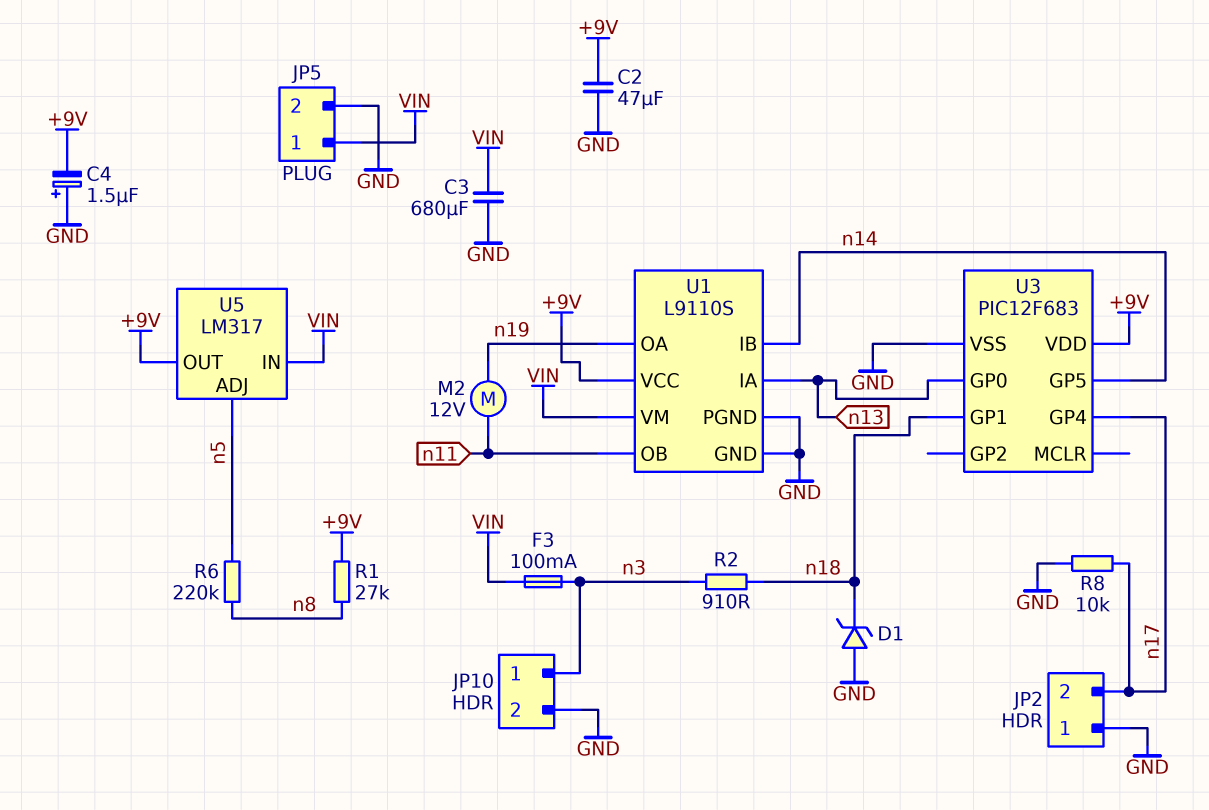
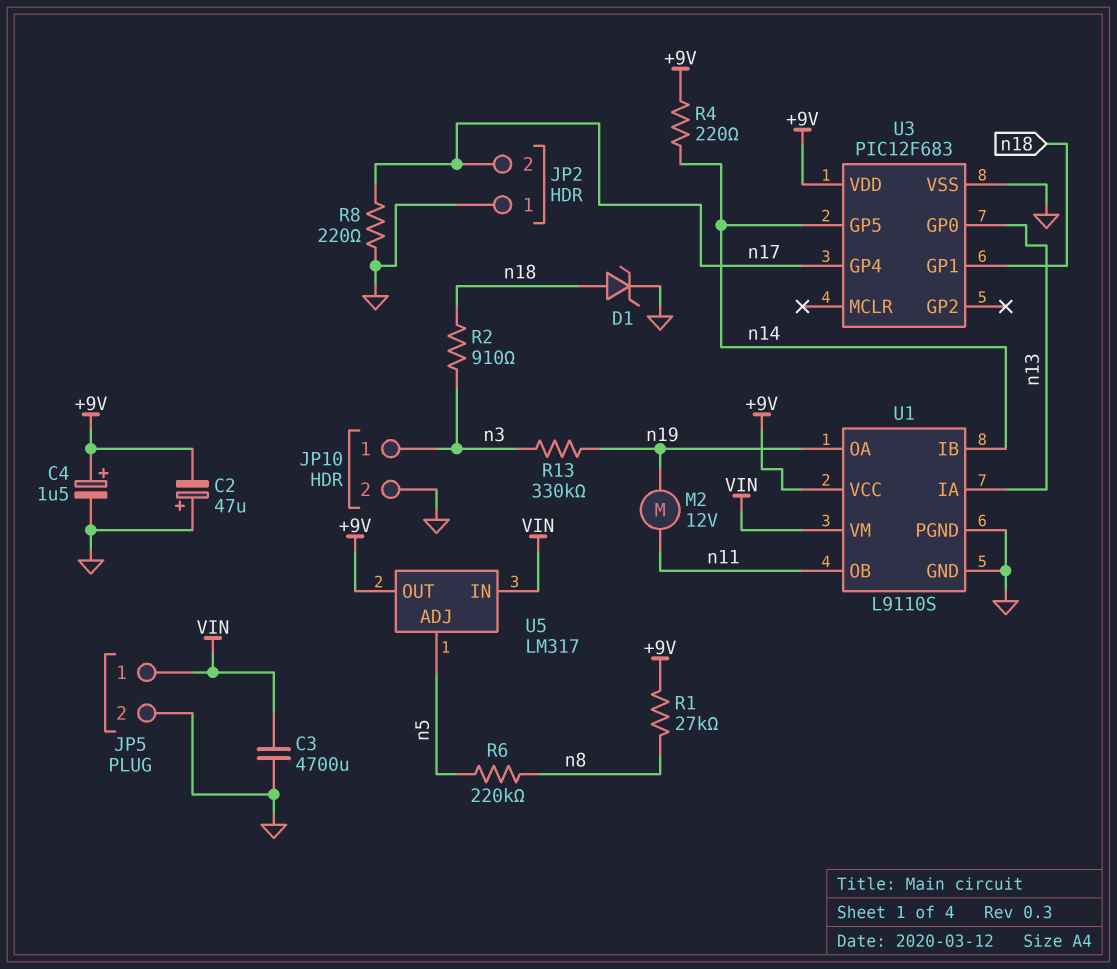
C2: 47uF (+9V, GND) -> 47uF (plus GND, minus +9V)
C3: 680uF (GND, VIN) -> 4700uF (GND, VIN)
C4: 1.5uF (plus GND, minus +9V) -> 1.5uF (plus +9V, minus GND)
D1: zener (A GND, K n18) -> zener (A n18, K GND)
F3: 100mA (VIN, n3) -> none
R4: none -> 220 (+9V, n14)
R8: 10k (GND, n17) -> 220 (GND, n17)
R13: none -> 330k (n3, n19)

